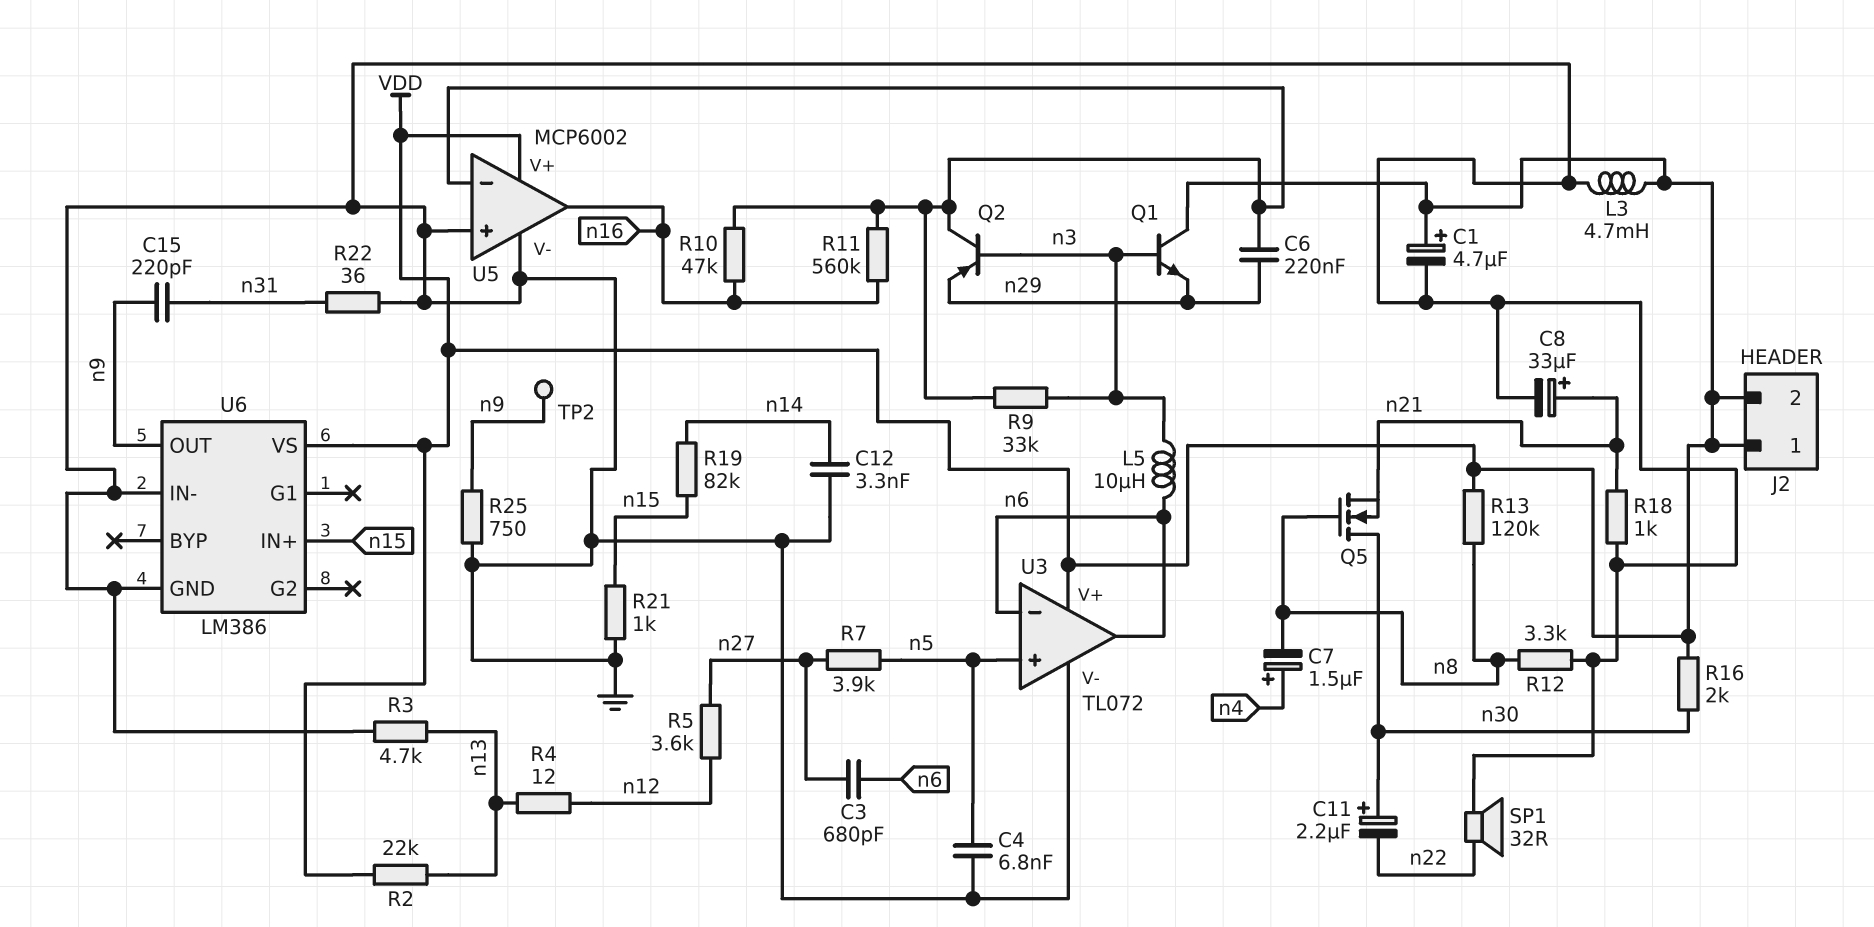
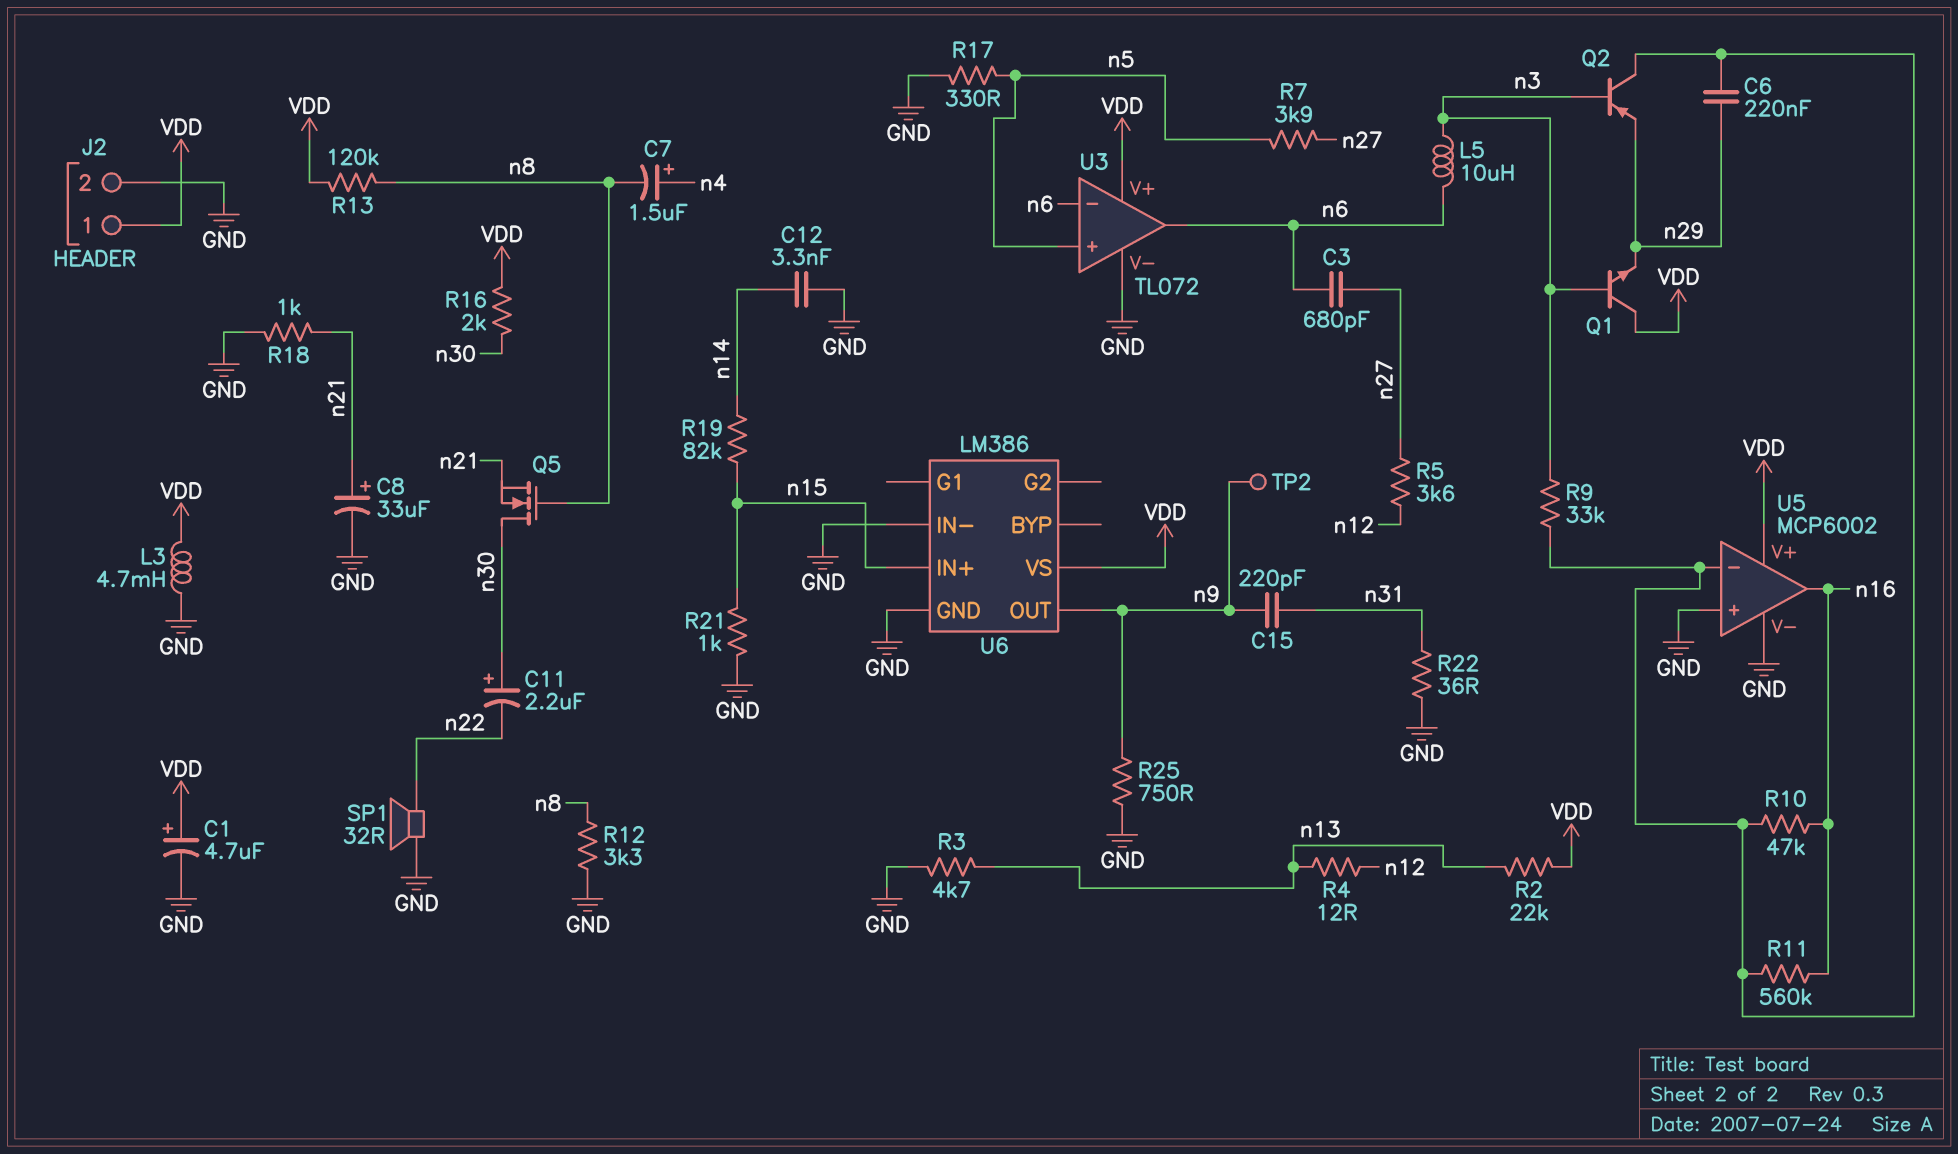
C4: 6.8nF (GND, n5) -> none
J2 pin 2: VDD -> GND
R17: none -> 330 (GND, n5)

